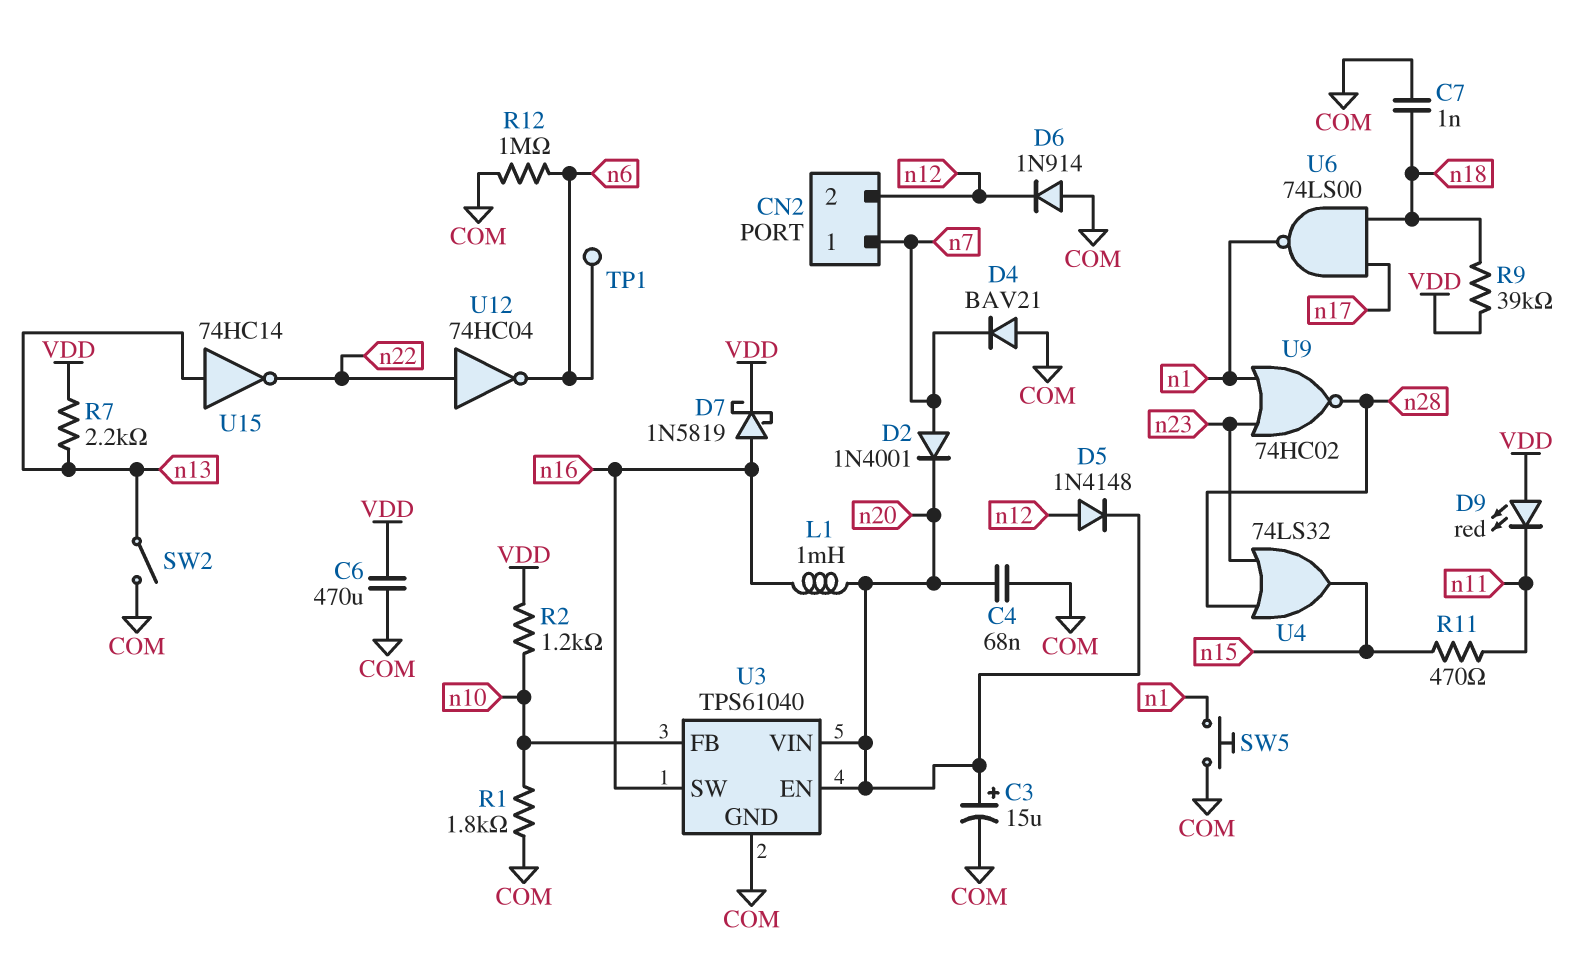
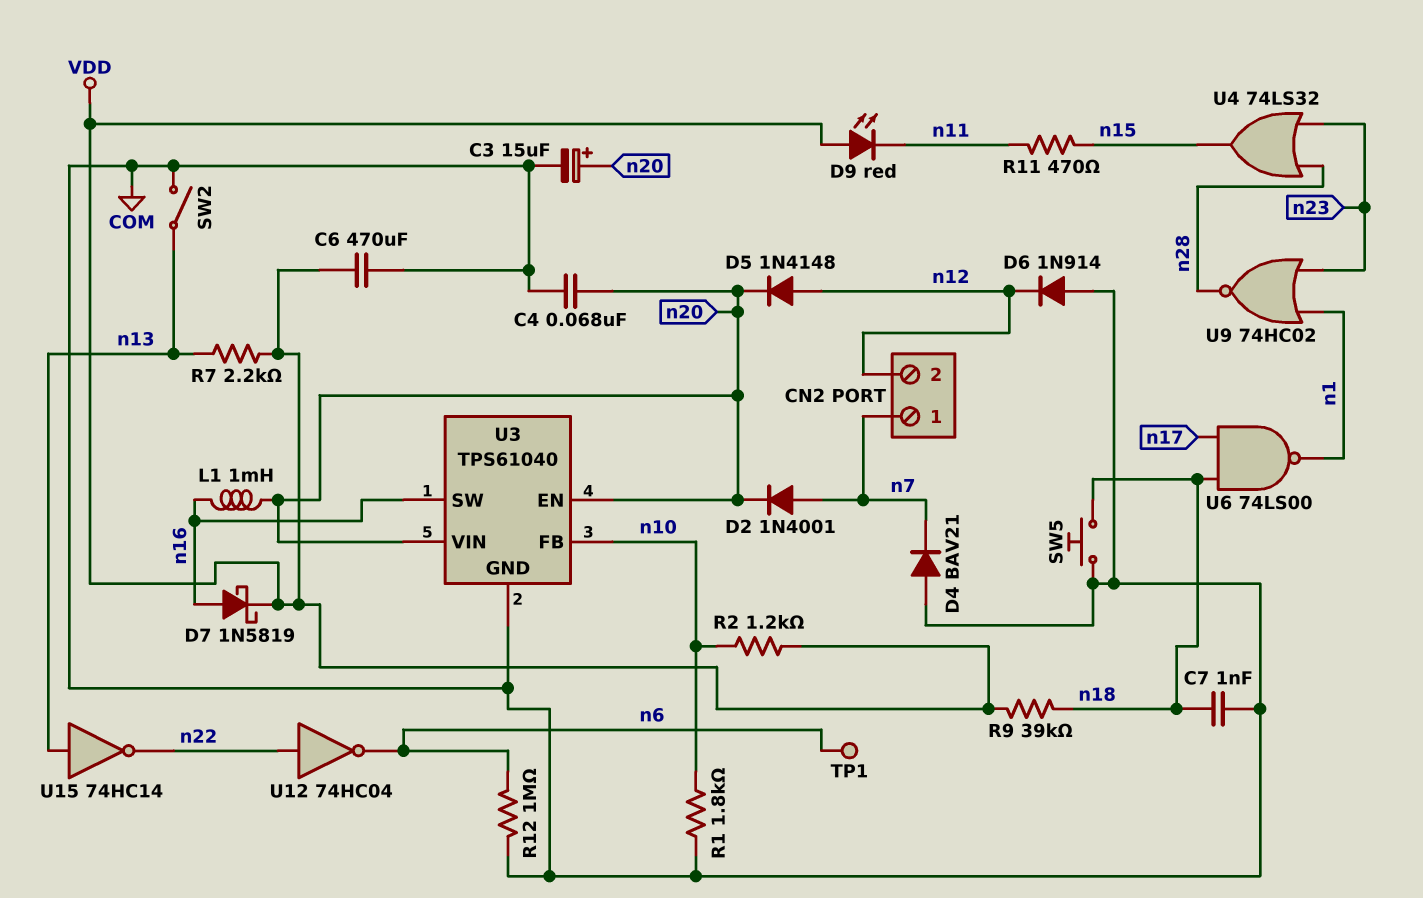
SW5: button (COM, n1) -> button (COM, n18)

